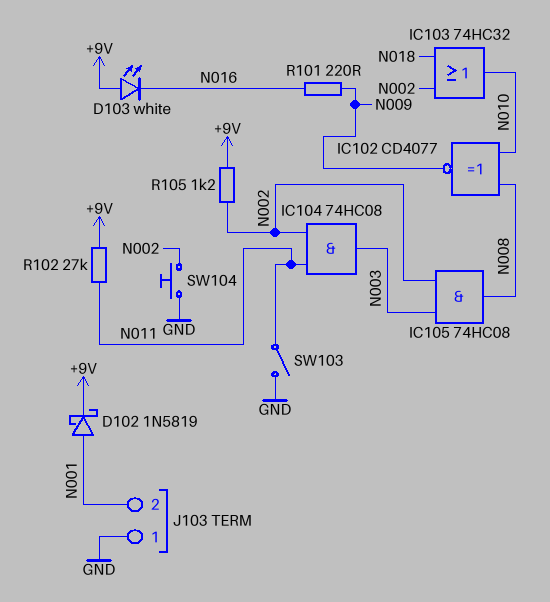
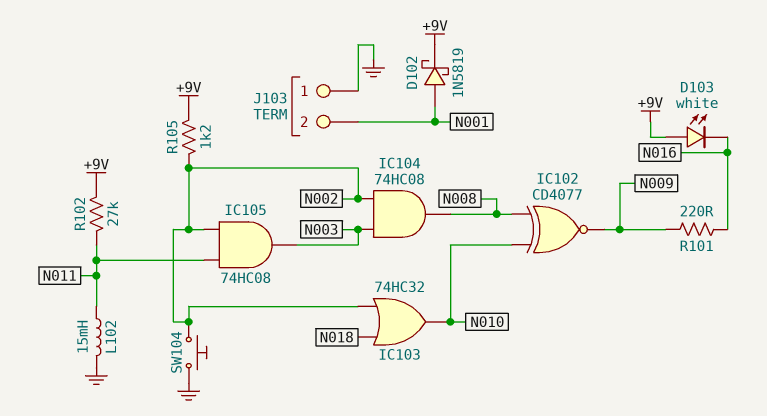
IC104: AND 74HC08 (in N002, in N011, out N003) -> AND 74HC08 (in N002, in N003, out N008)
IC105: AND 74HC08 (in N002, in N003, out N008) -> AND 74HC08 (in N002, in N011, out N003)
L102: none -> 15mH (GND, N011)
SW103: switch (GND, N011) -> none

